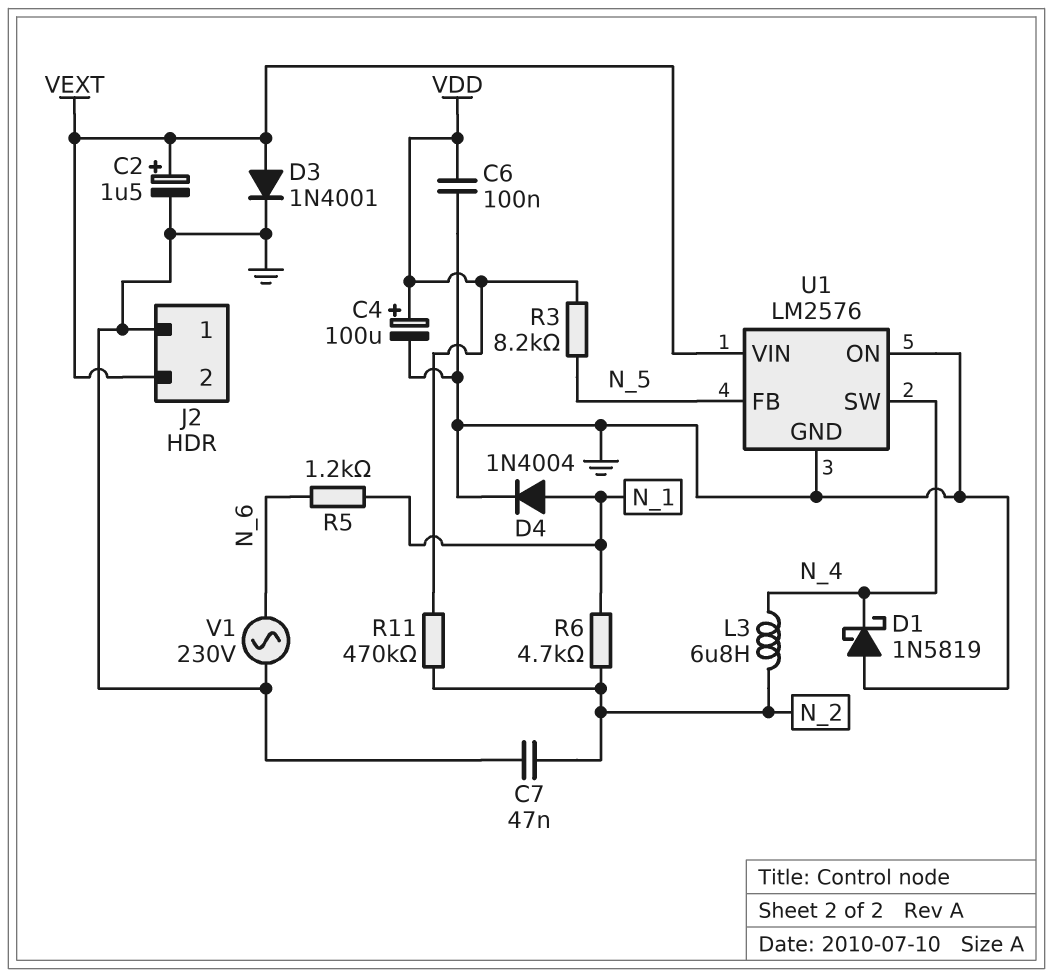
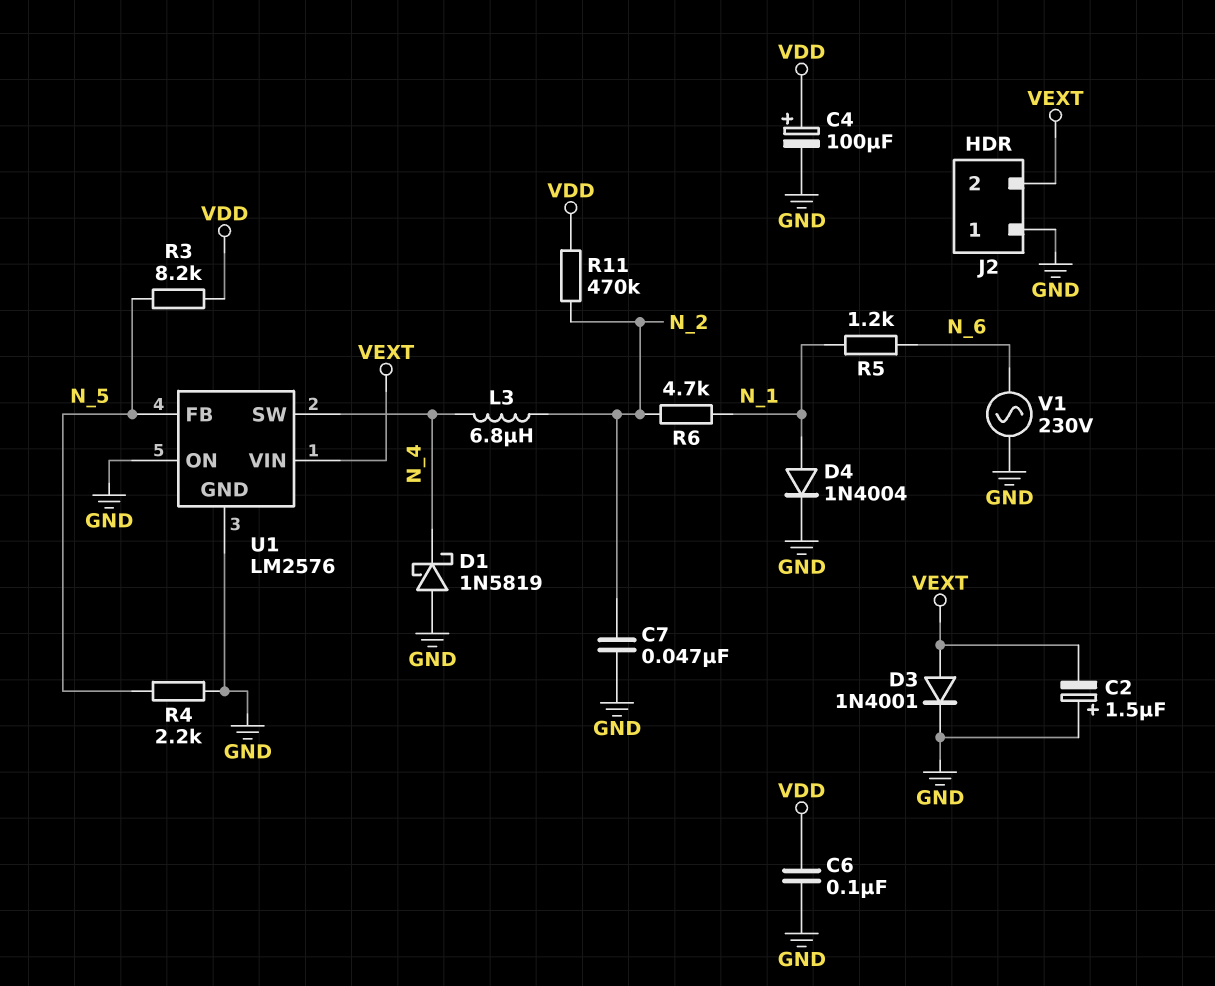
C2: 1.5uF (plus VEXT, minus GND) -> 1.5uF (plus GND, minus VEXT)
R4: none -> 2.2k (GND, N_5)

